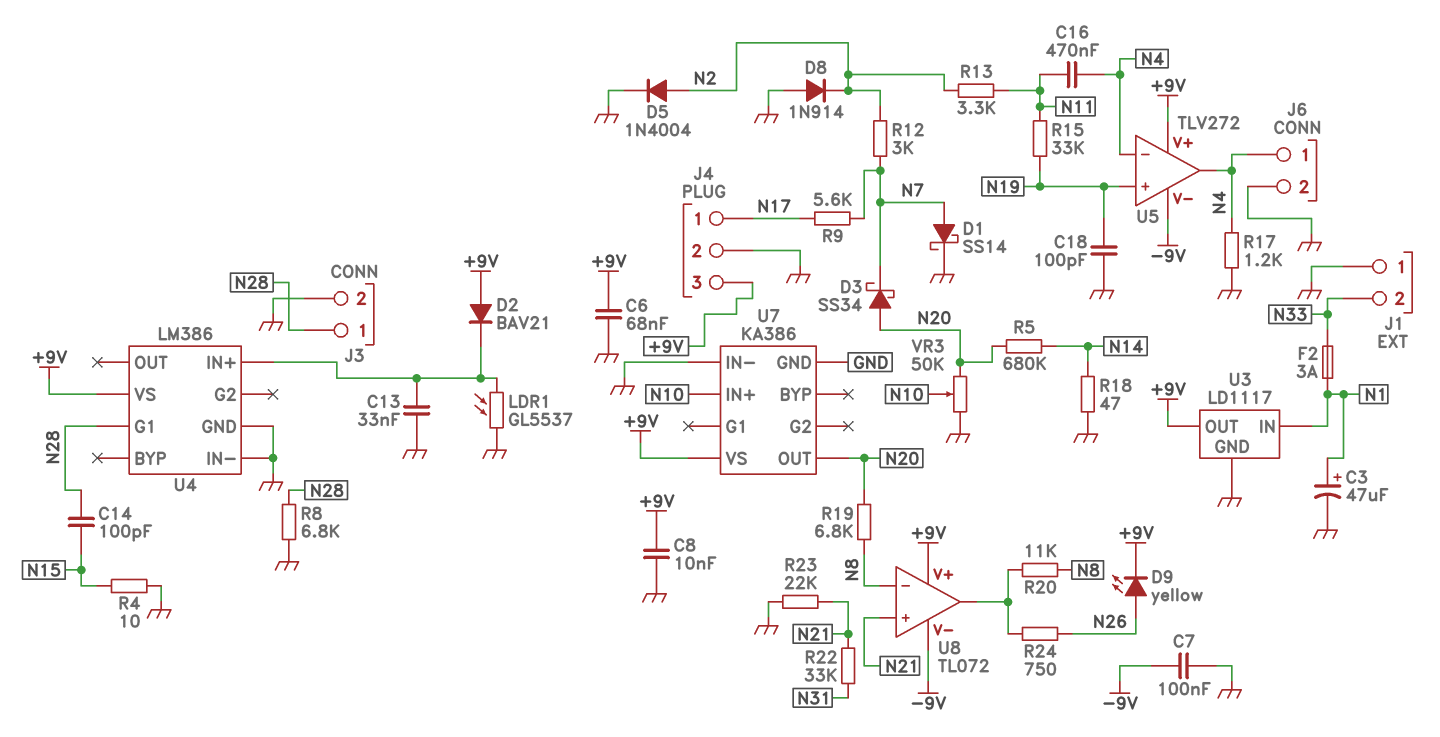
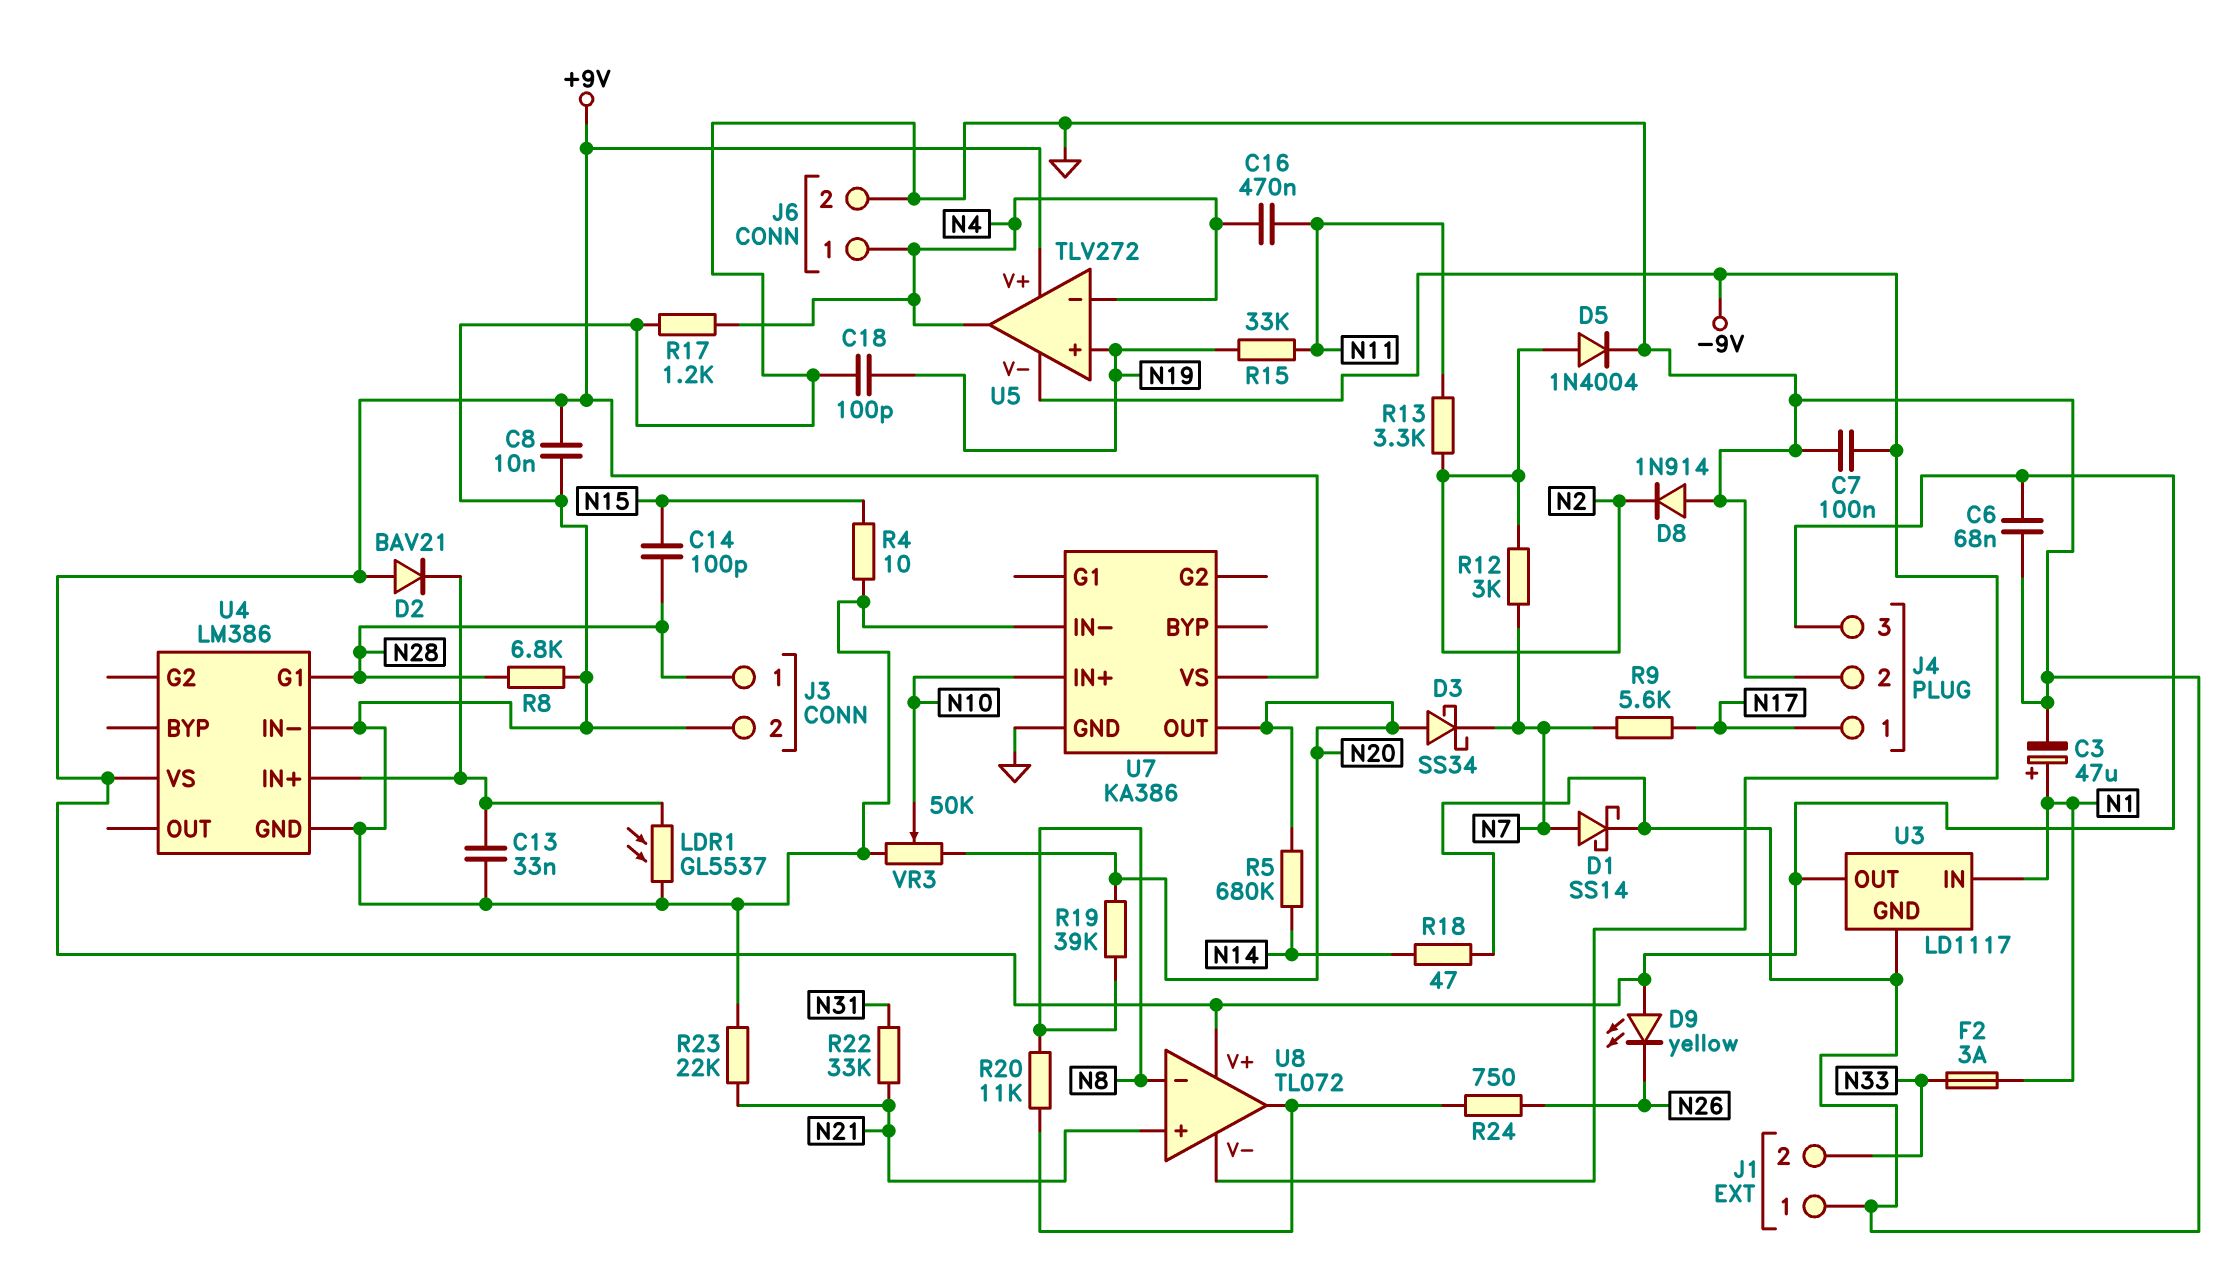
D9: LED yellow (A N26, K +9V) -> LED yellow (A +9V, K N26)
R19: 6.8k (N8, N20) -> 39k (N8, N20)

